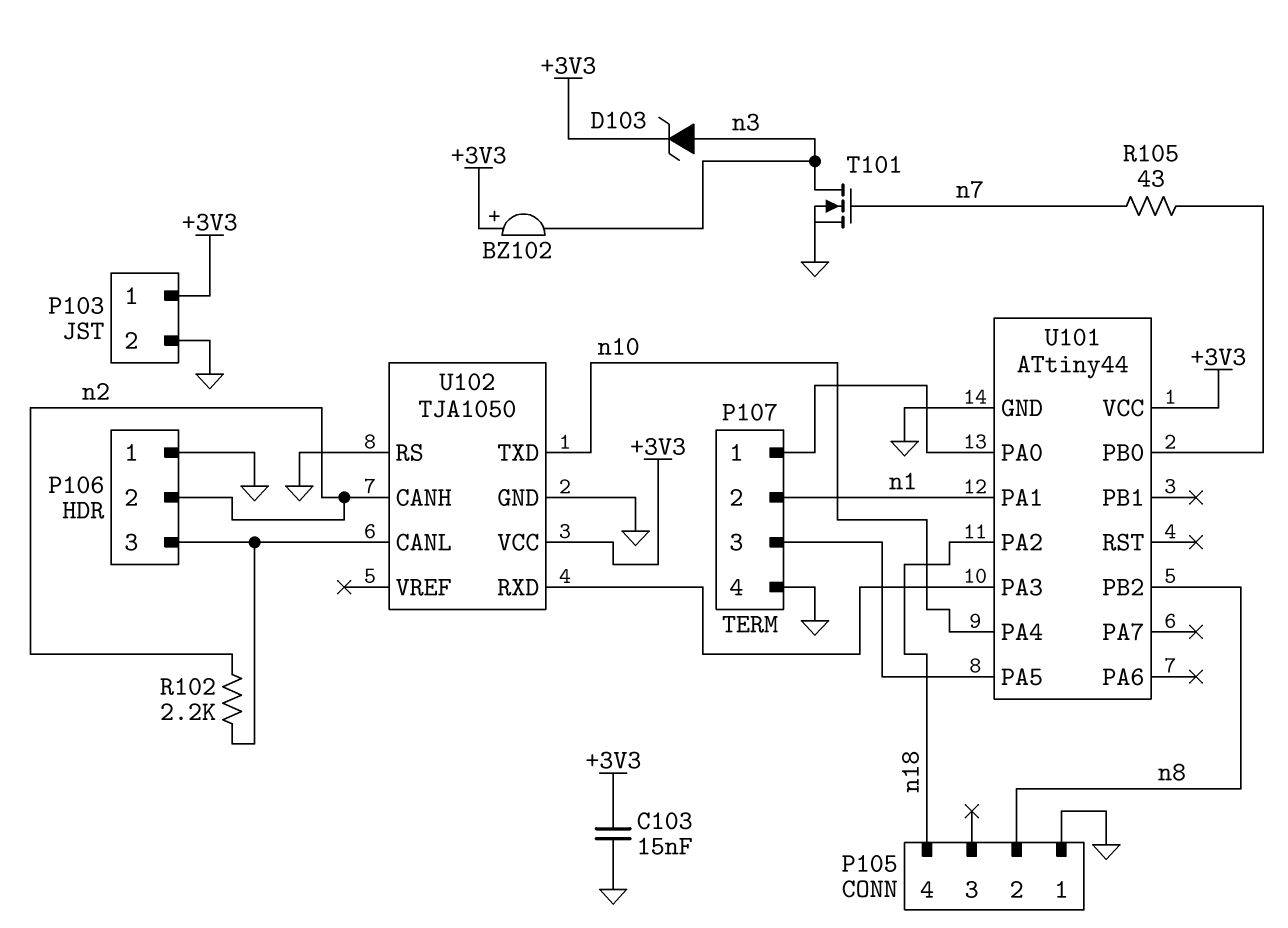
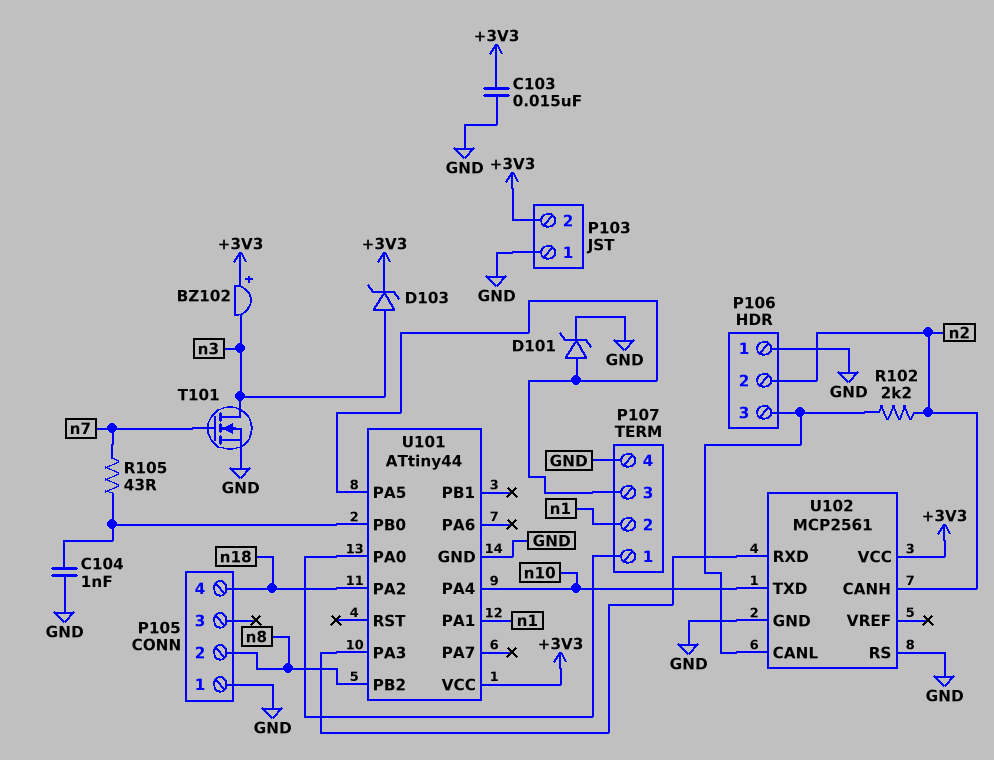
C104: none -> 1nF (GND, U101/PB0)
D101: none -> zener (A P107/3, K GND)
P103 pin 1: +3V3 -> GND
P103 pin 2: GND -> +3V3
U102: TJA1050 -> MCP2561

